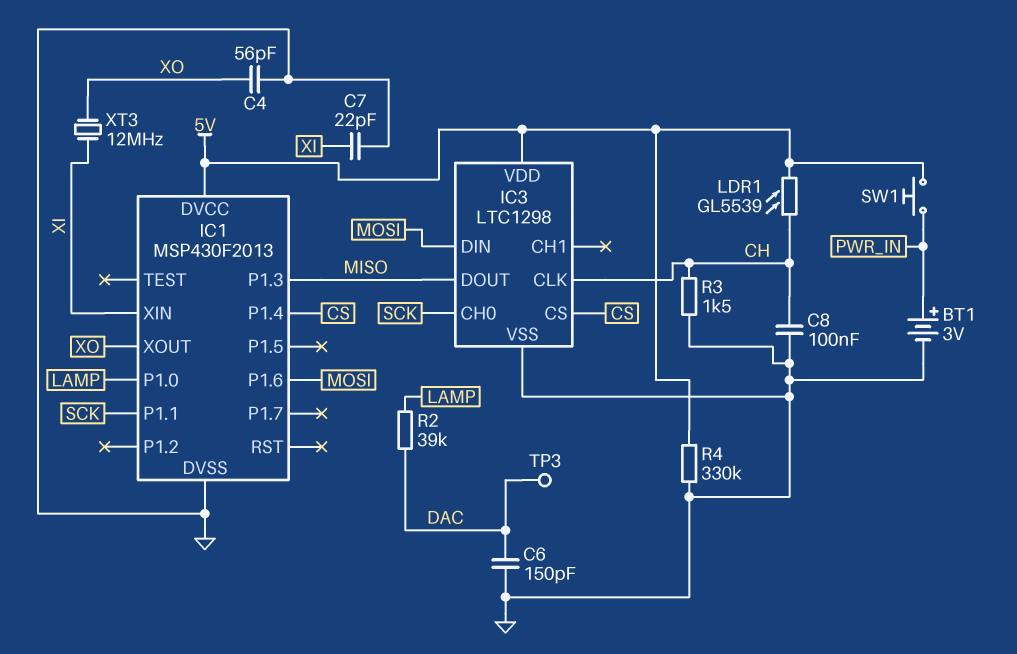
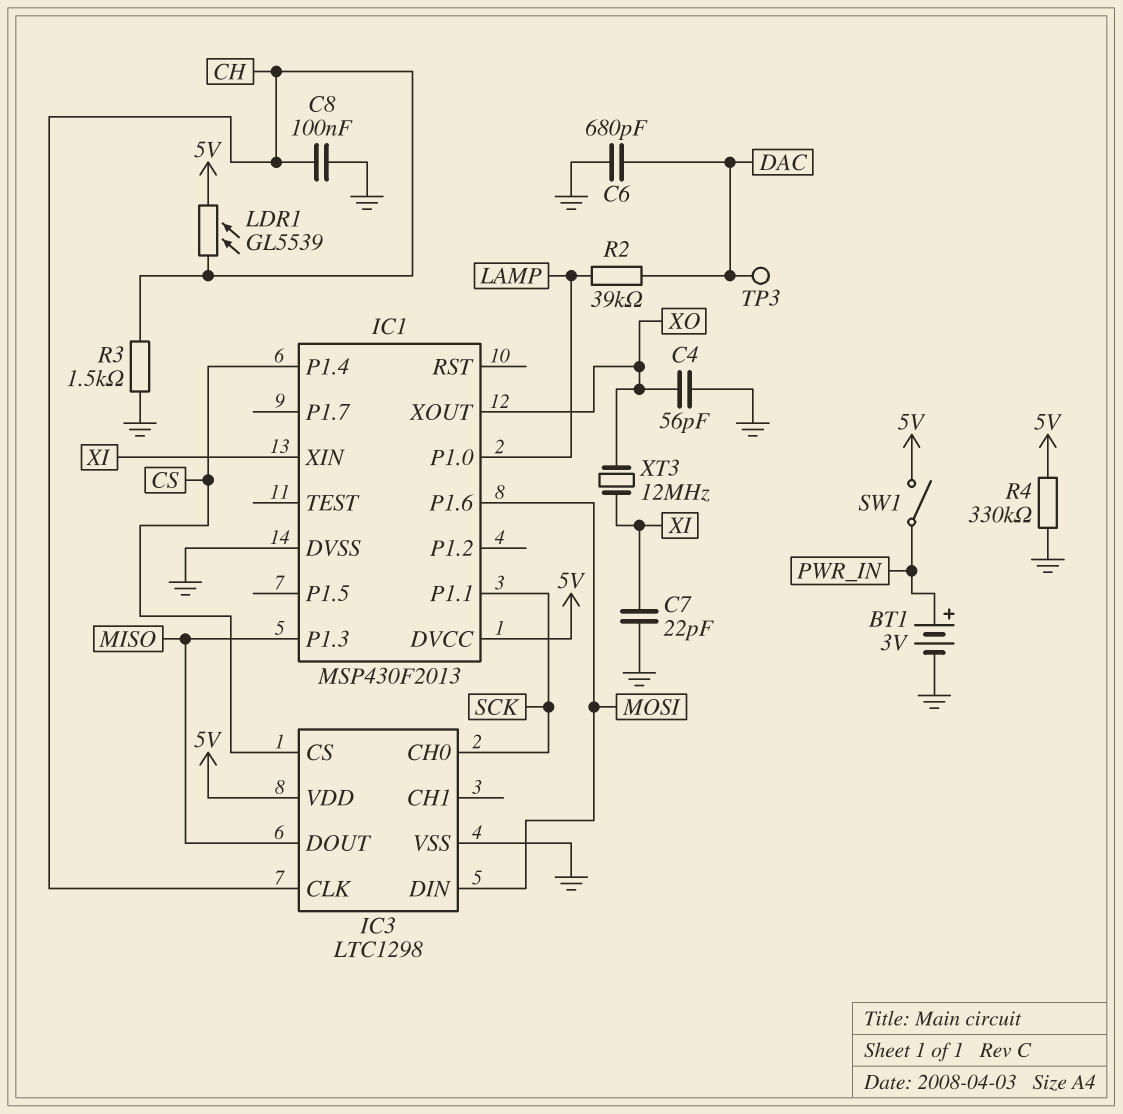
C6: 150pF (DAC, GND) -> 680pF (DAC, GND)
SW1: button (5V, PWR_IN) -> switch (5V, PWR_IN)

